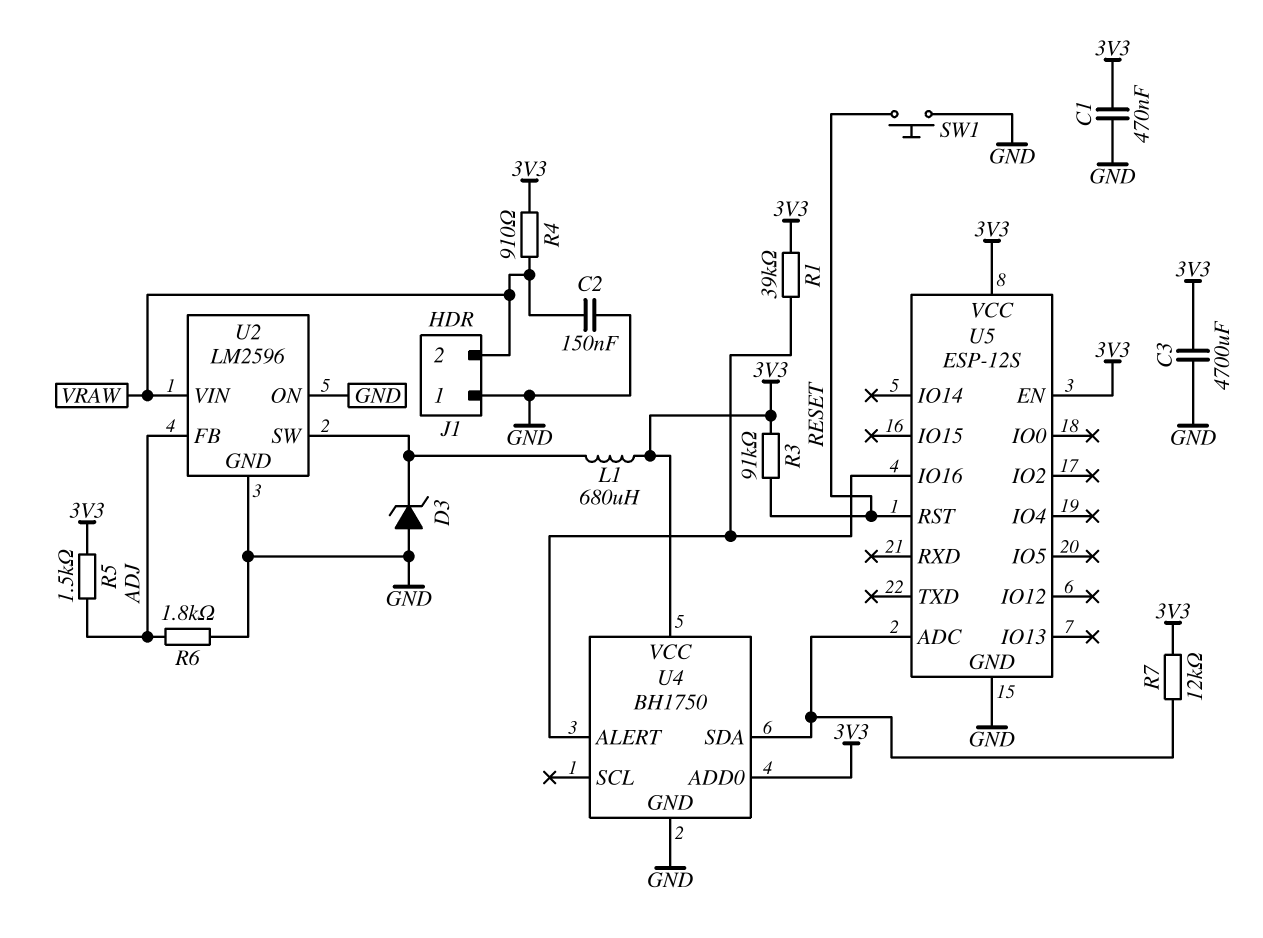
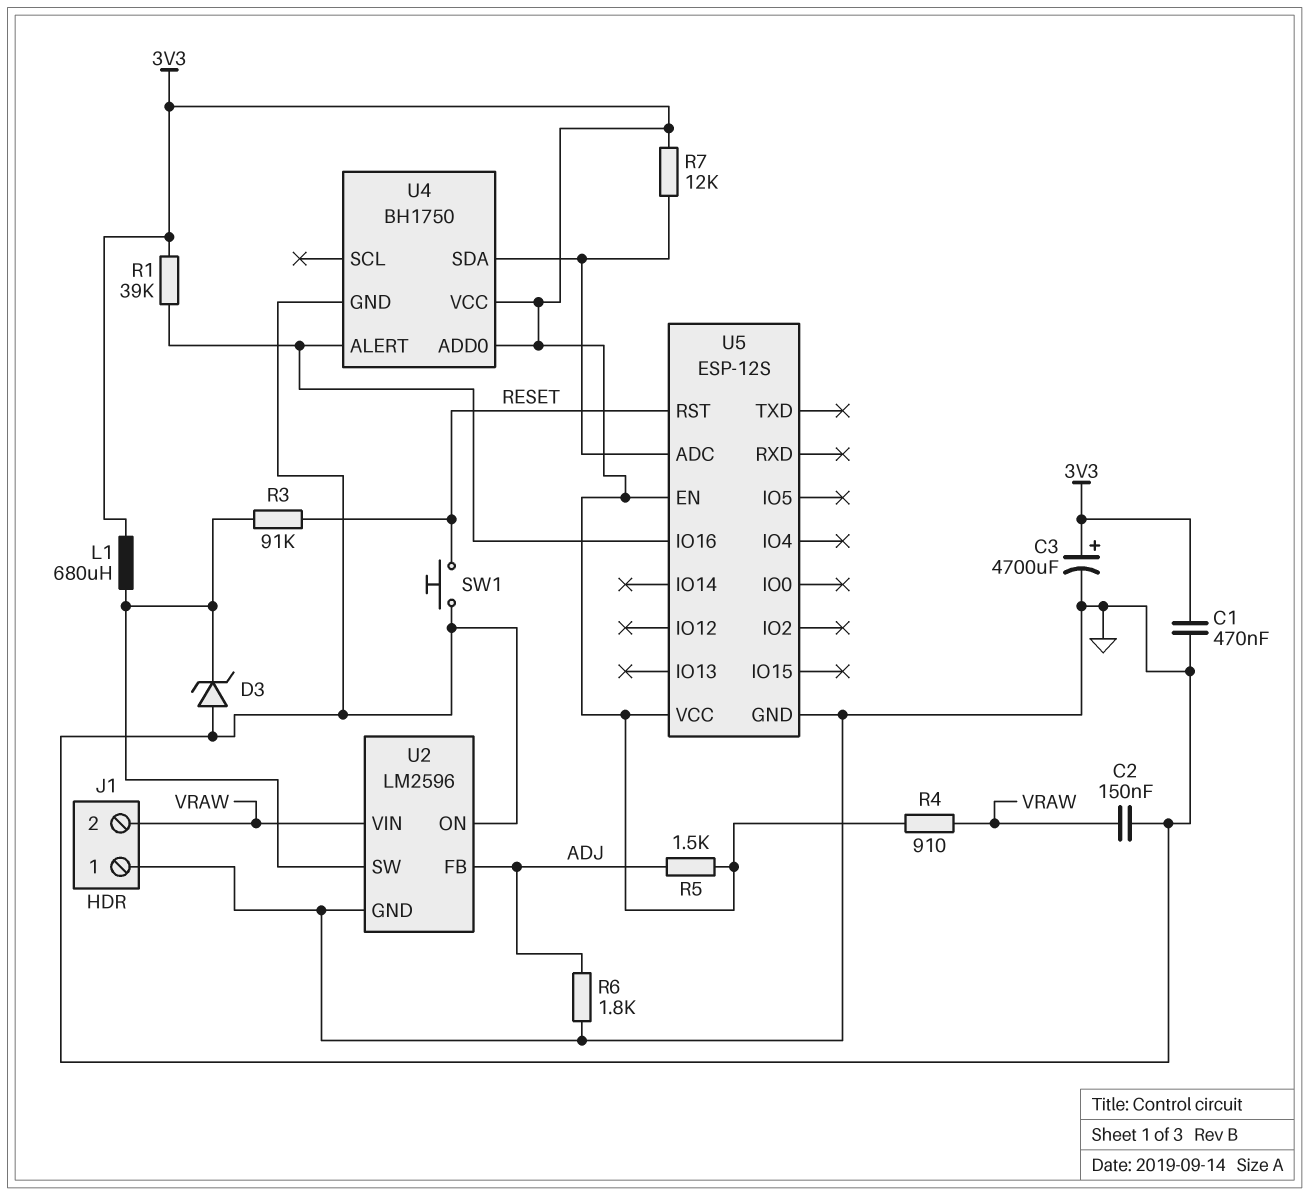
C3: 4700uF (3V3, GND) -> 4700uF (plus 3V3, minus GND)
R3: 91k (3V3, RESET) -> 91k (RESET, U2/SW)

